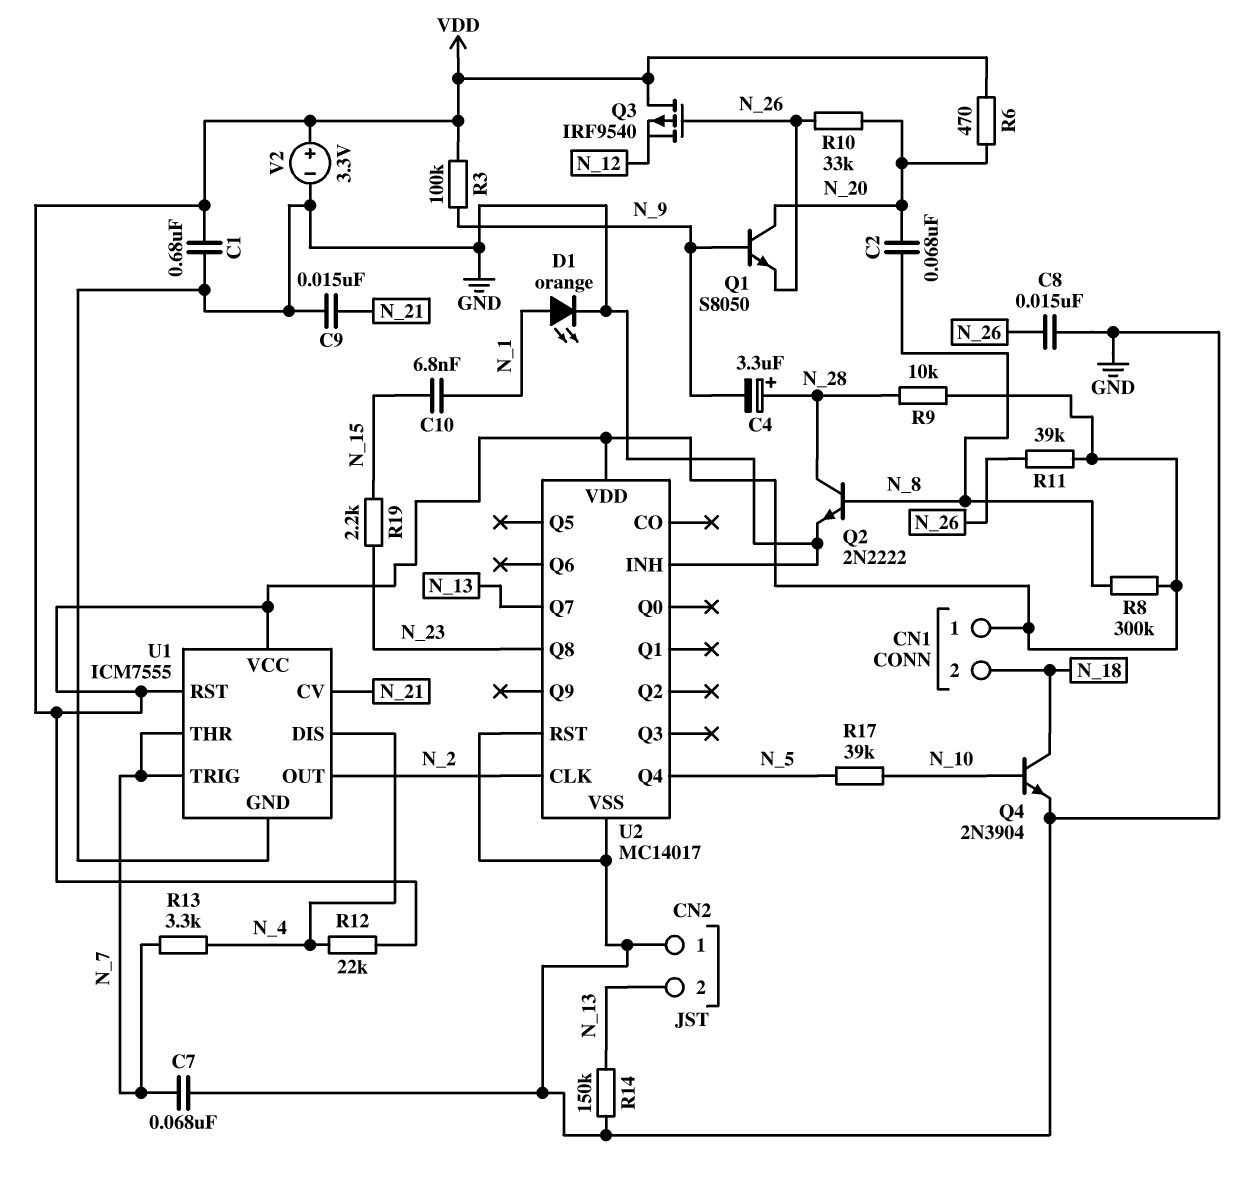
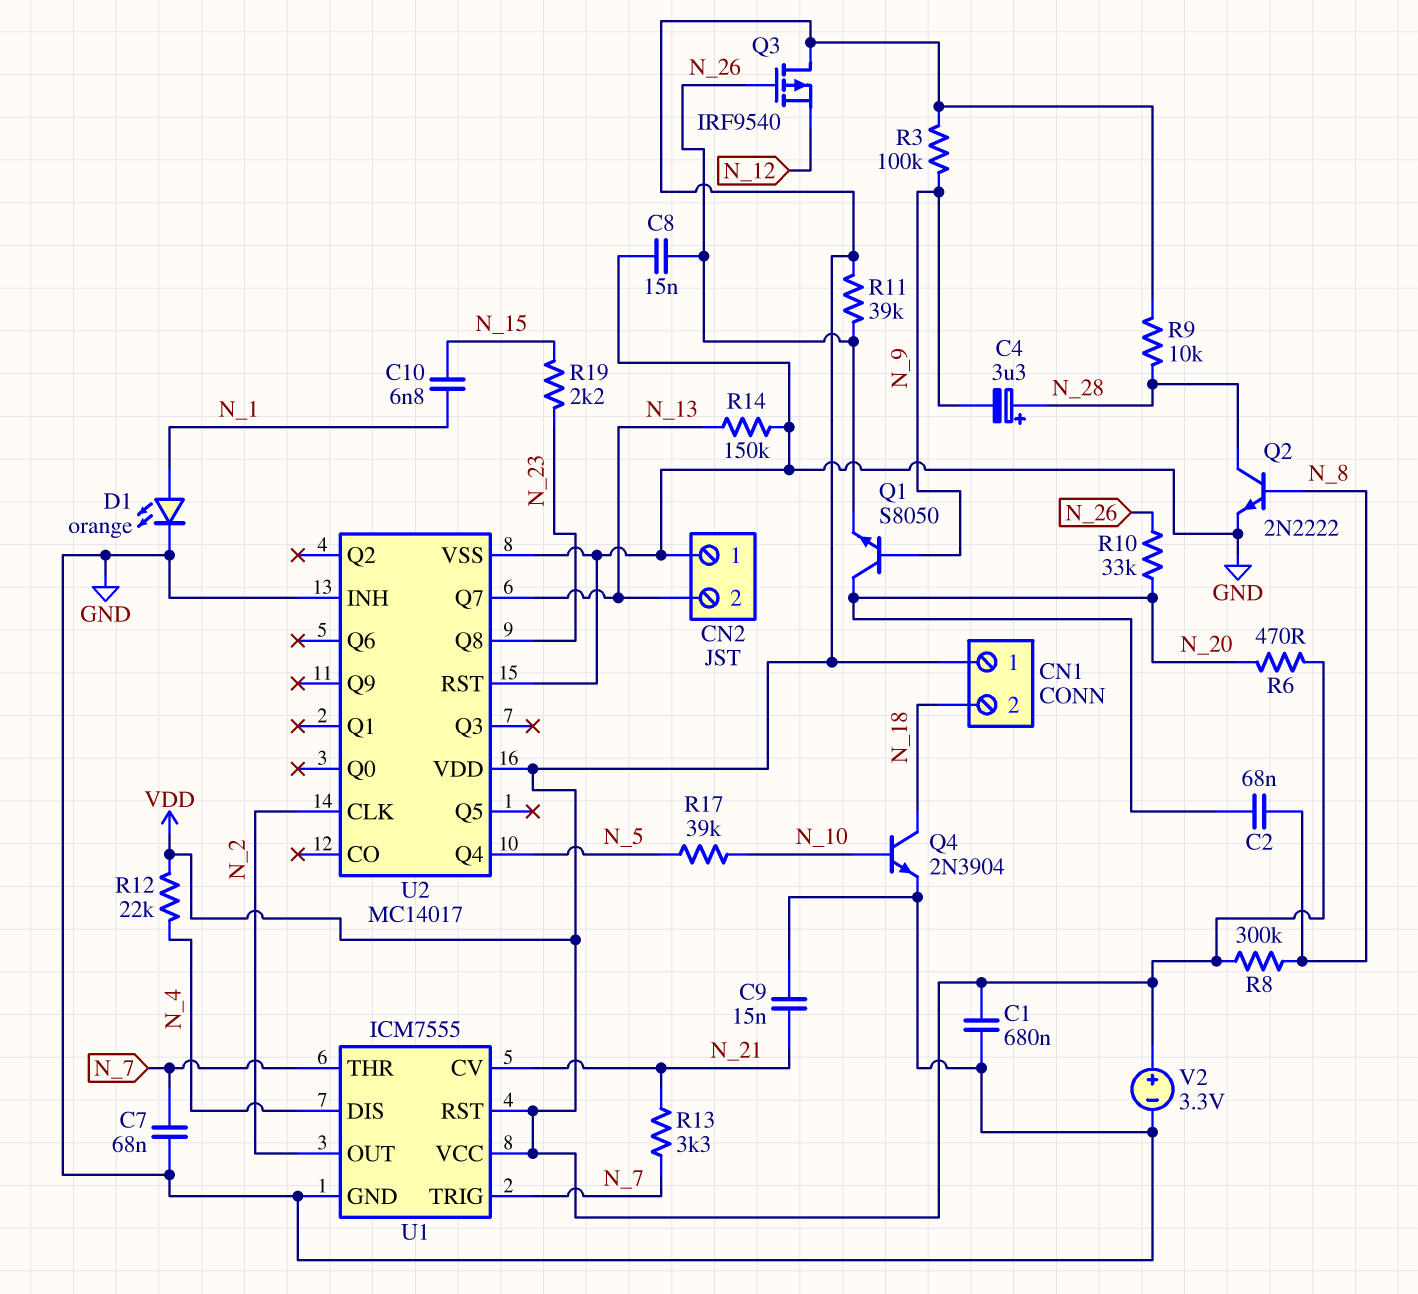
R13: 3.3k (N_4, N_7) -> 3.3k (N_7, N_21)

